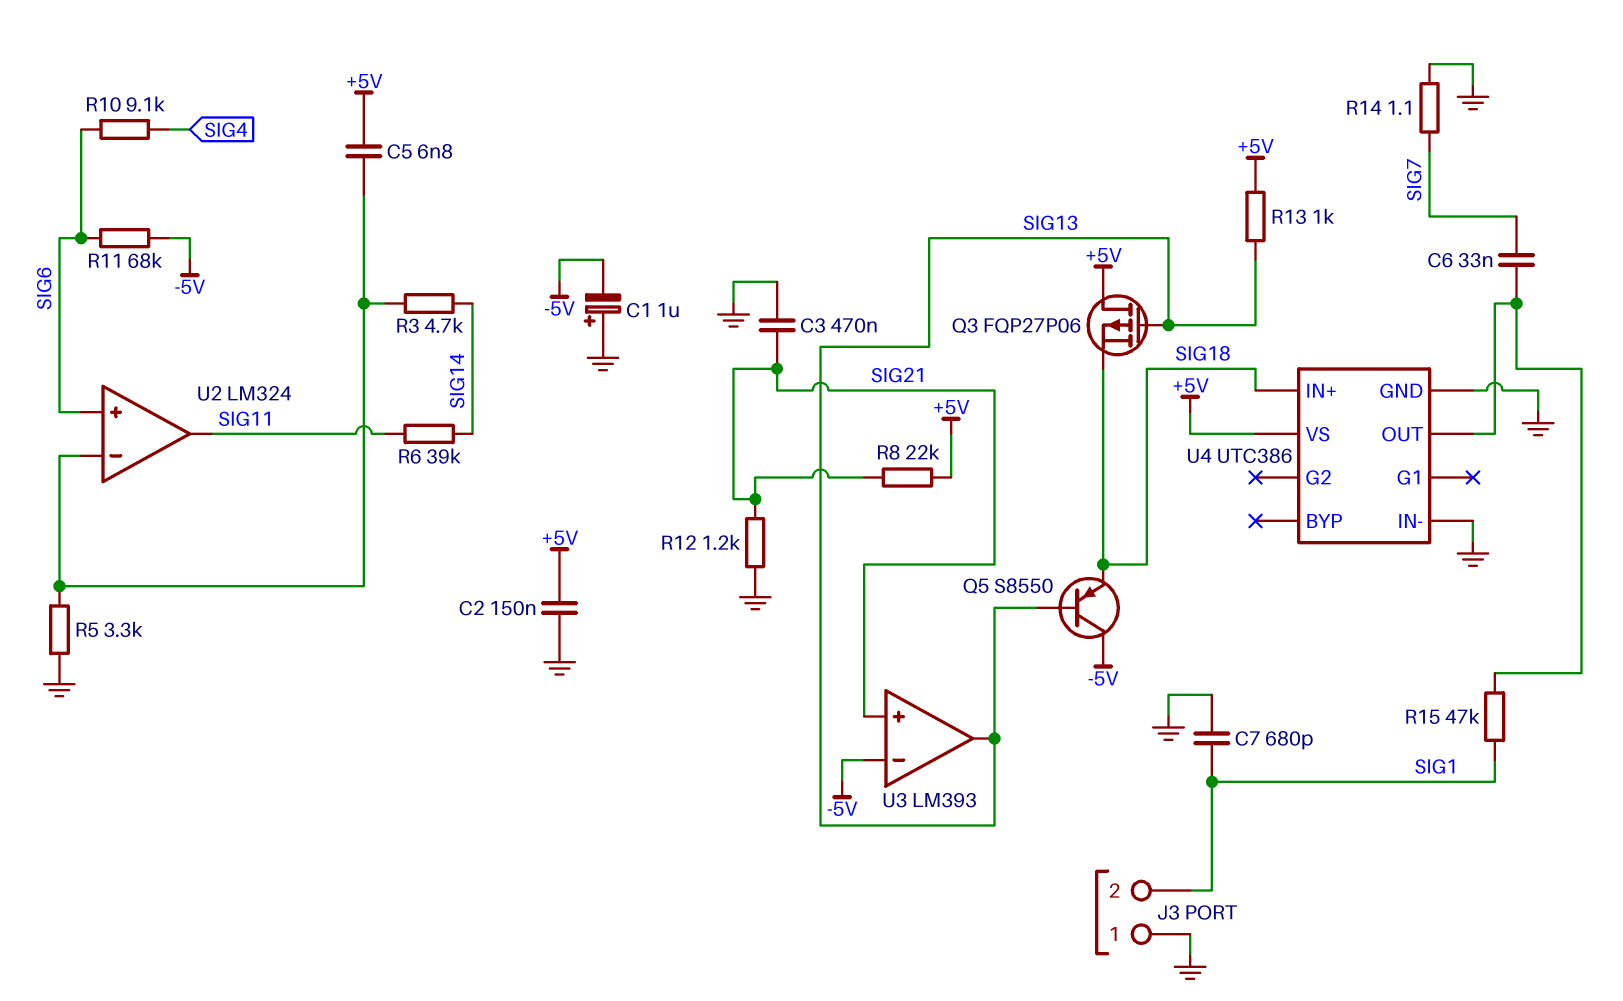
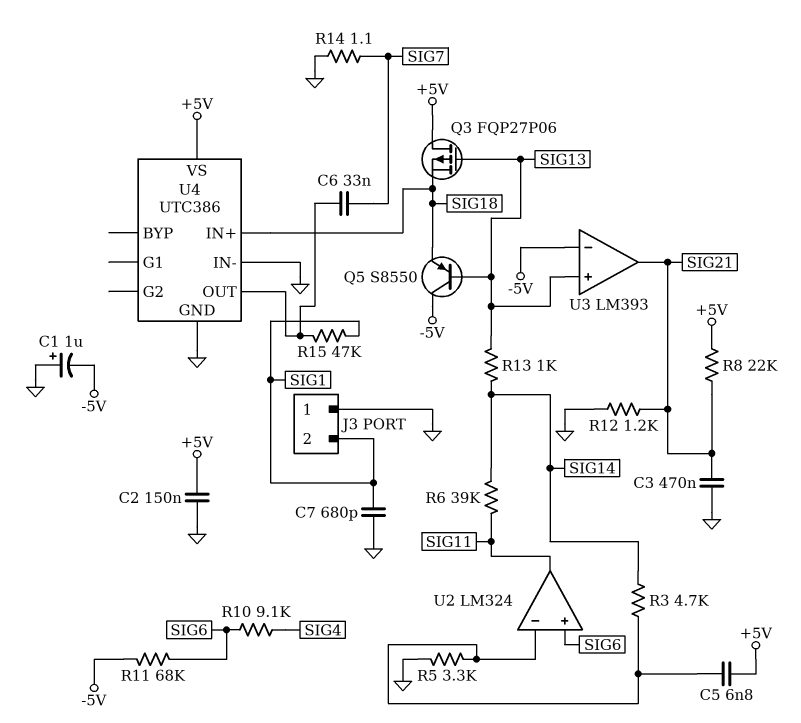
R13: 1k (+5V, SIG13) -> 1k (SIG13, SIG14)
U3 pin in+: SIG21 -> SIG13
U3 pin out: SIG13 -> SIG21

